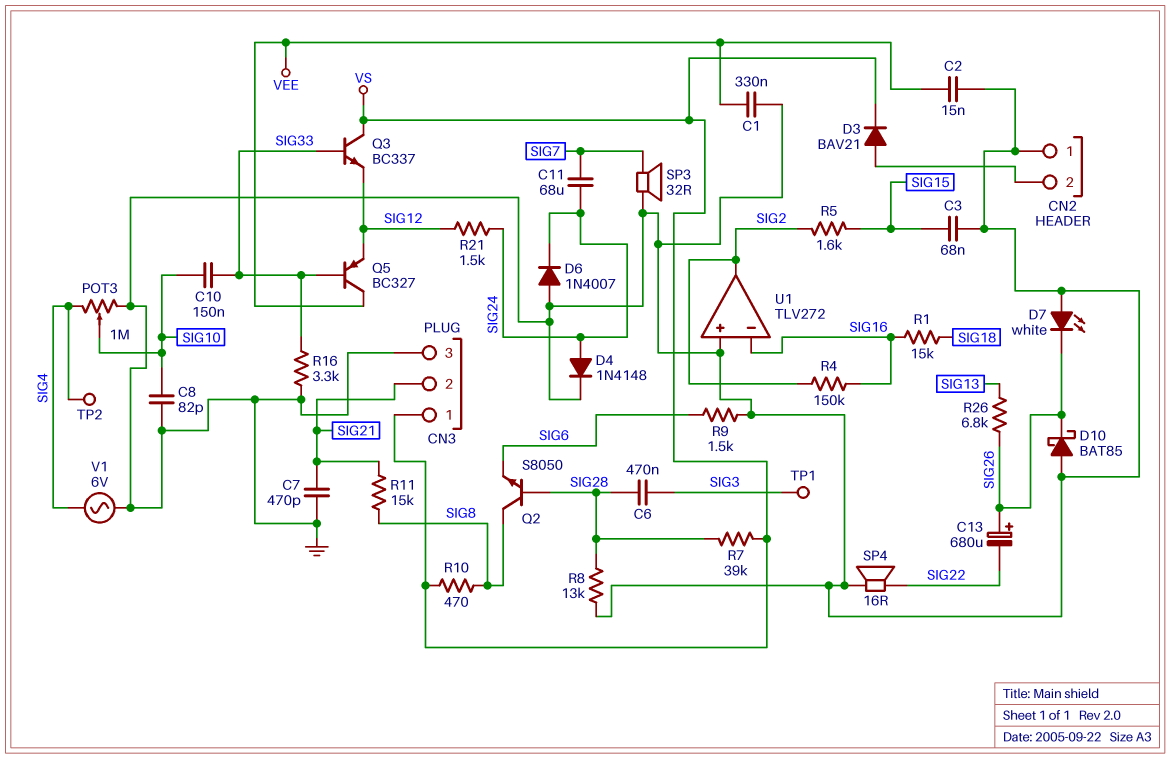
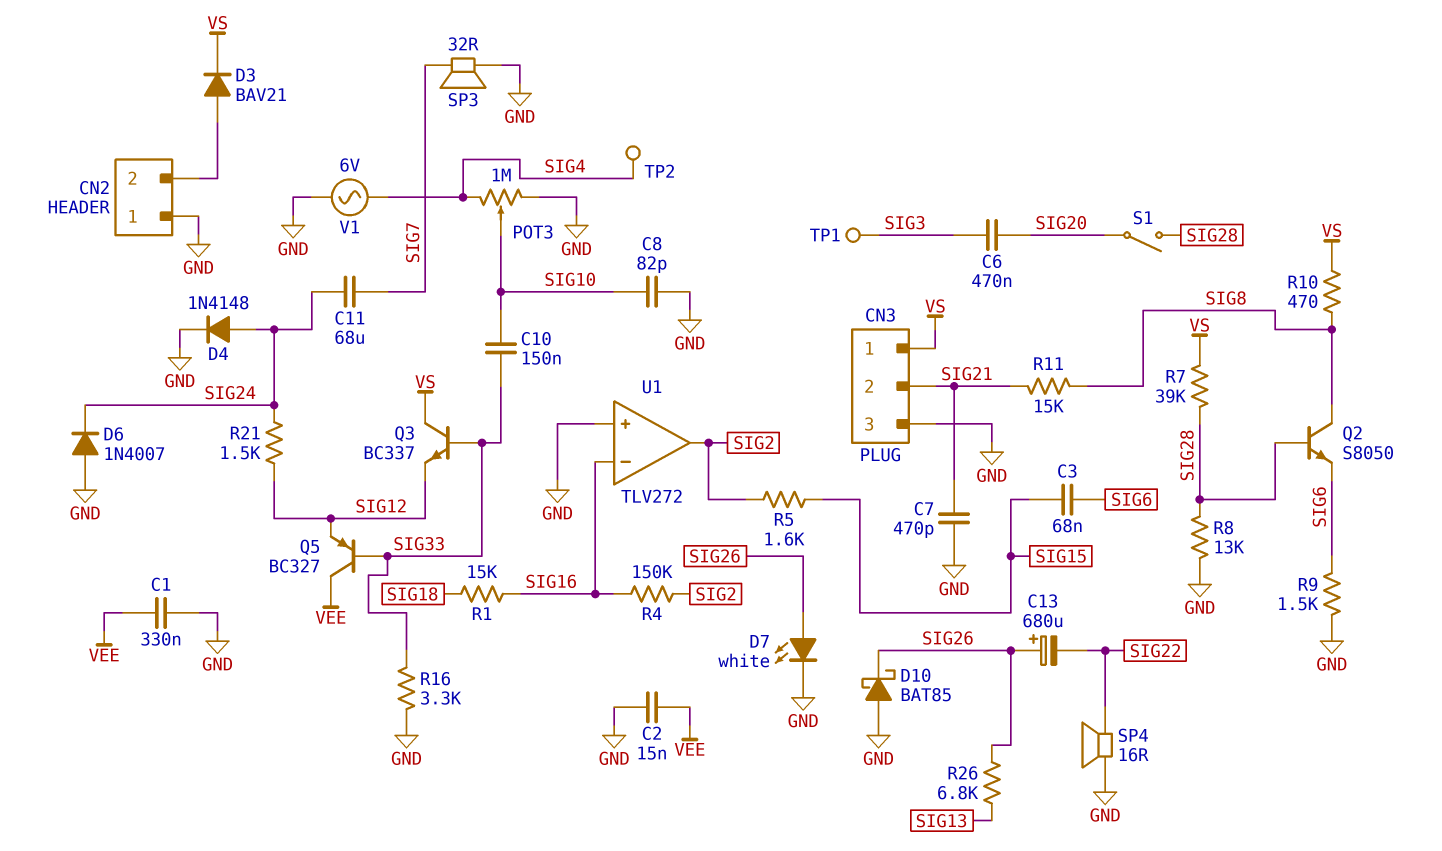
C3: 68nF (GND, SIG15) -> 68nF (SIG6, SIG15)
C6: 470nF (SIG3, SIG28) -> 470nF (SIG3, SIG20)
D7: LED white (A GND, K SIG26) -> LED white (A SIG26, K GND)
S1: none -> switch (SIG20, SIG28)

